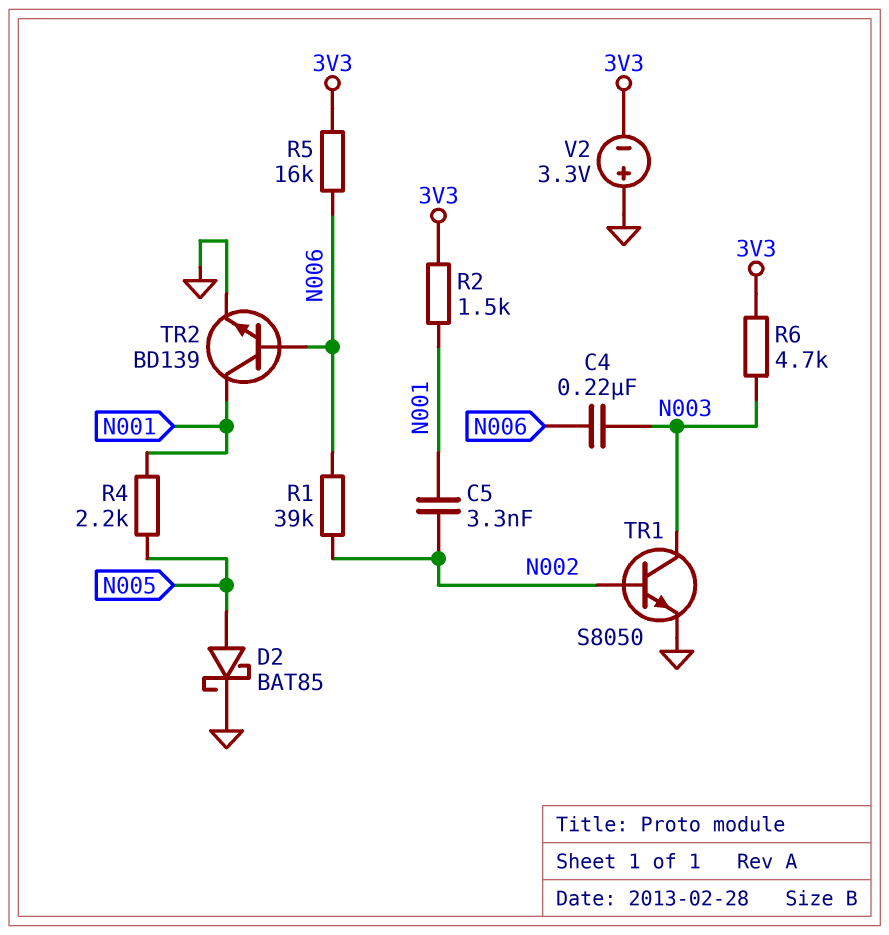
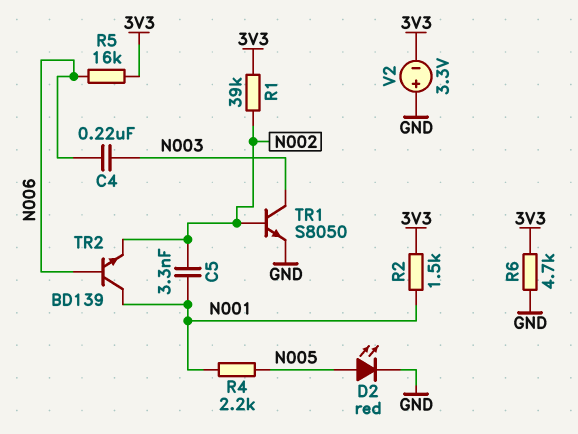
D2: schottky BAT85 (A N005, K GND) -> LED red (A N005, K GND)
R1: 39k (N002, N006) -> 39k (3V3, N002)
R6: 4.7k (3V3, N003) -> 4.7k (3V3, GND)
TR2: NPN BD139 (B N006, C N001, E GND) -> NPN BD139 (B N006, C N001, E N002)

